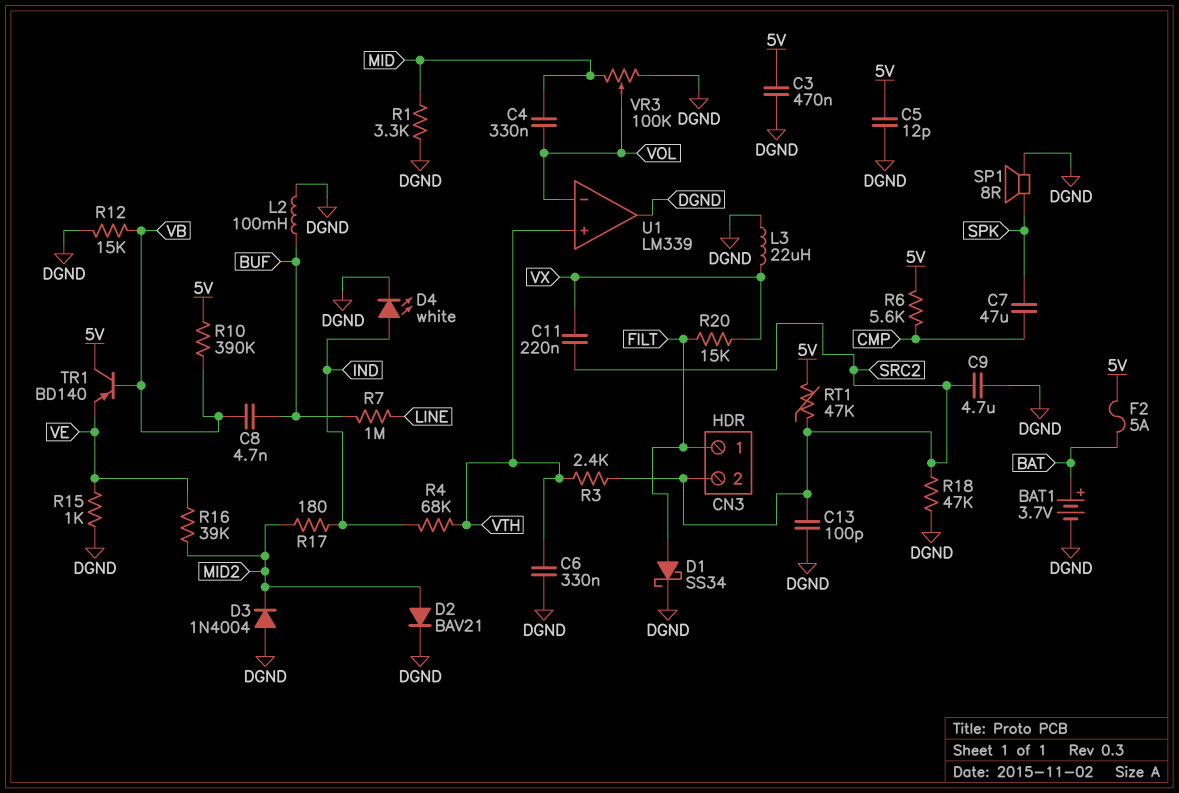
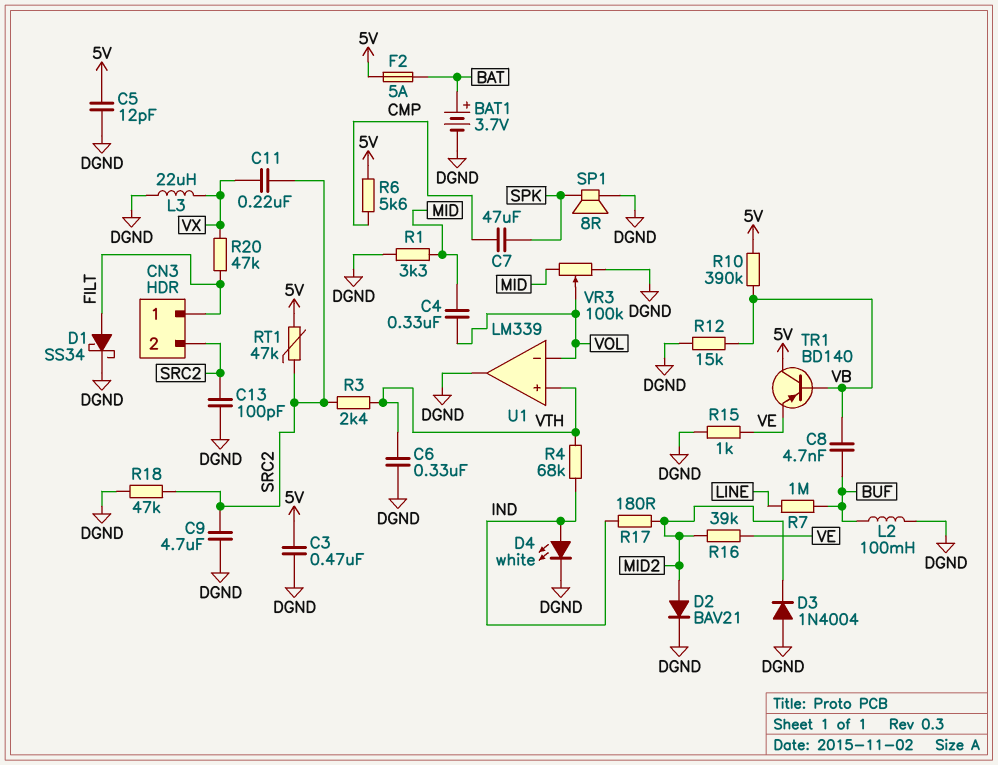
R20: 15k (FILT, VX) -> 47k (FILT, VX)

